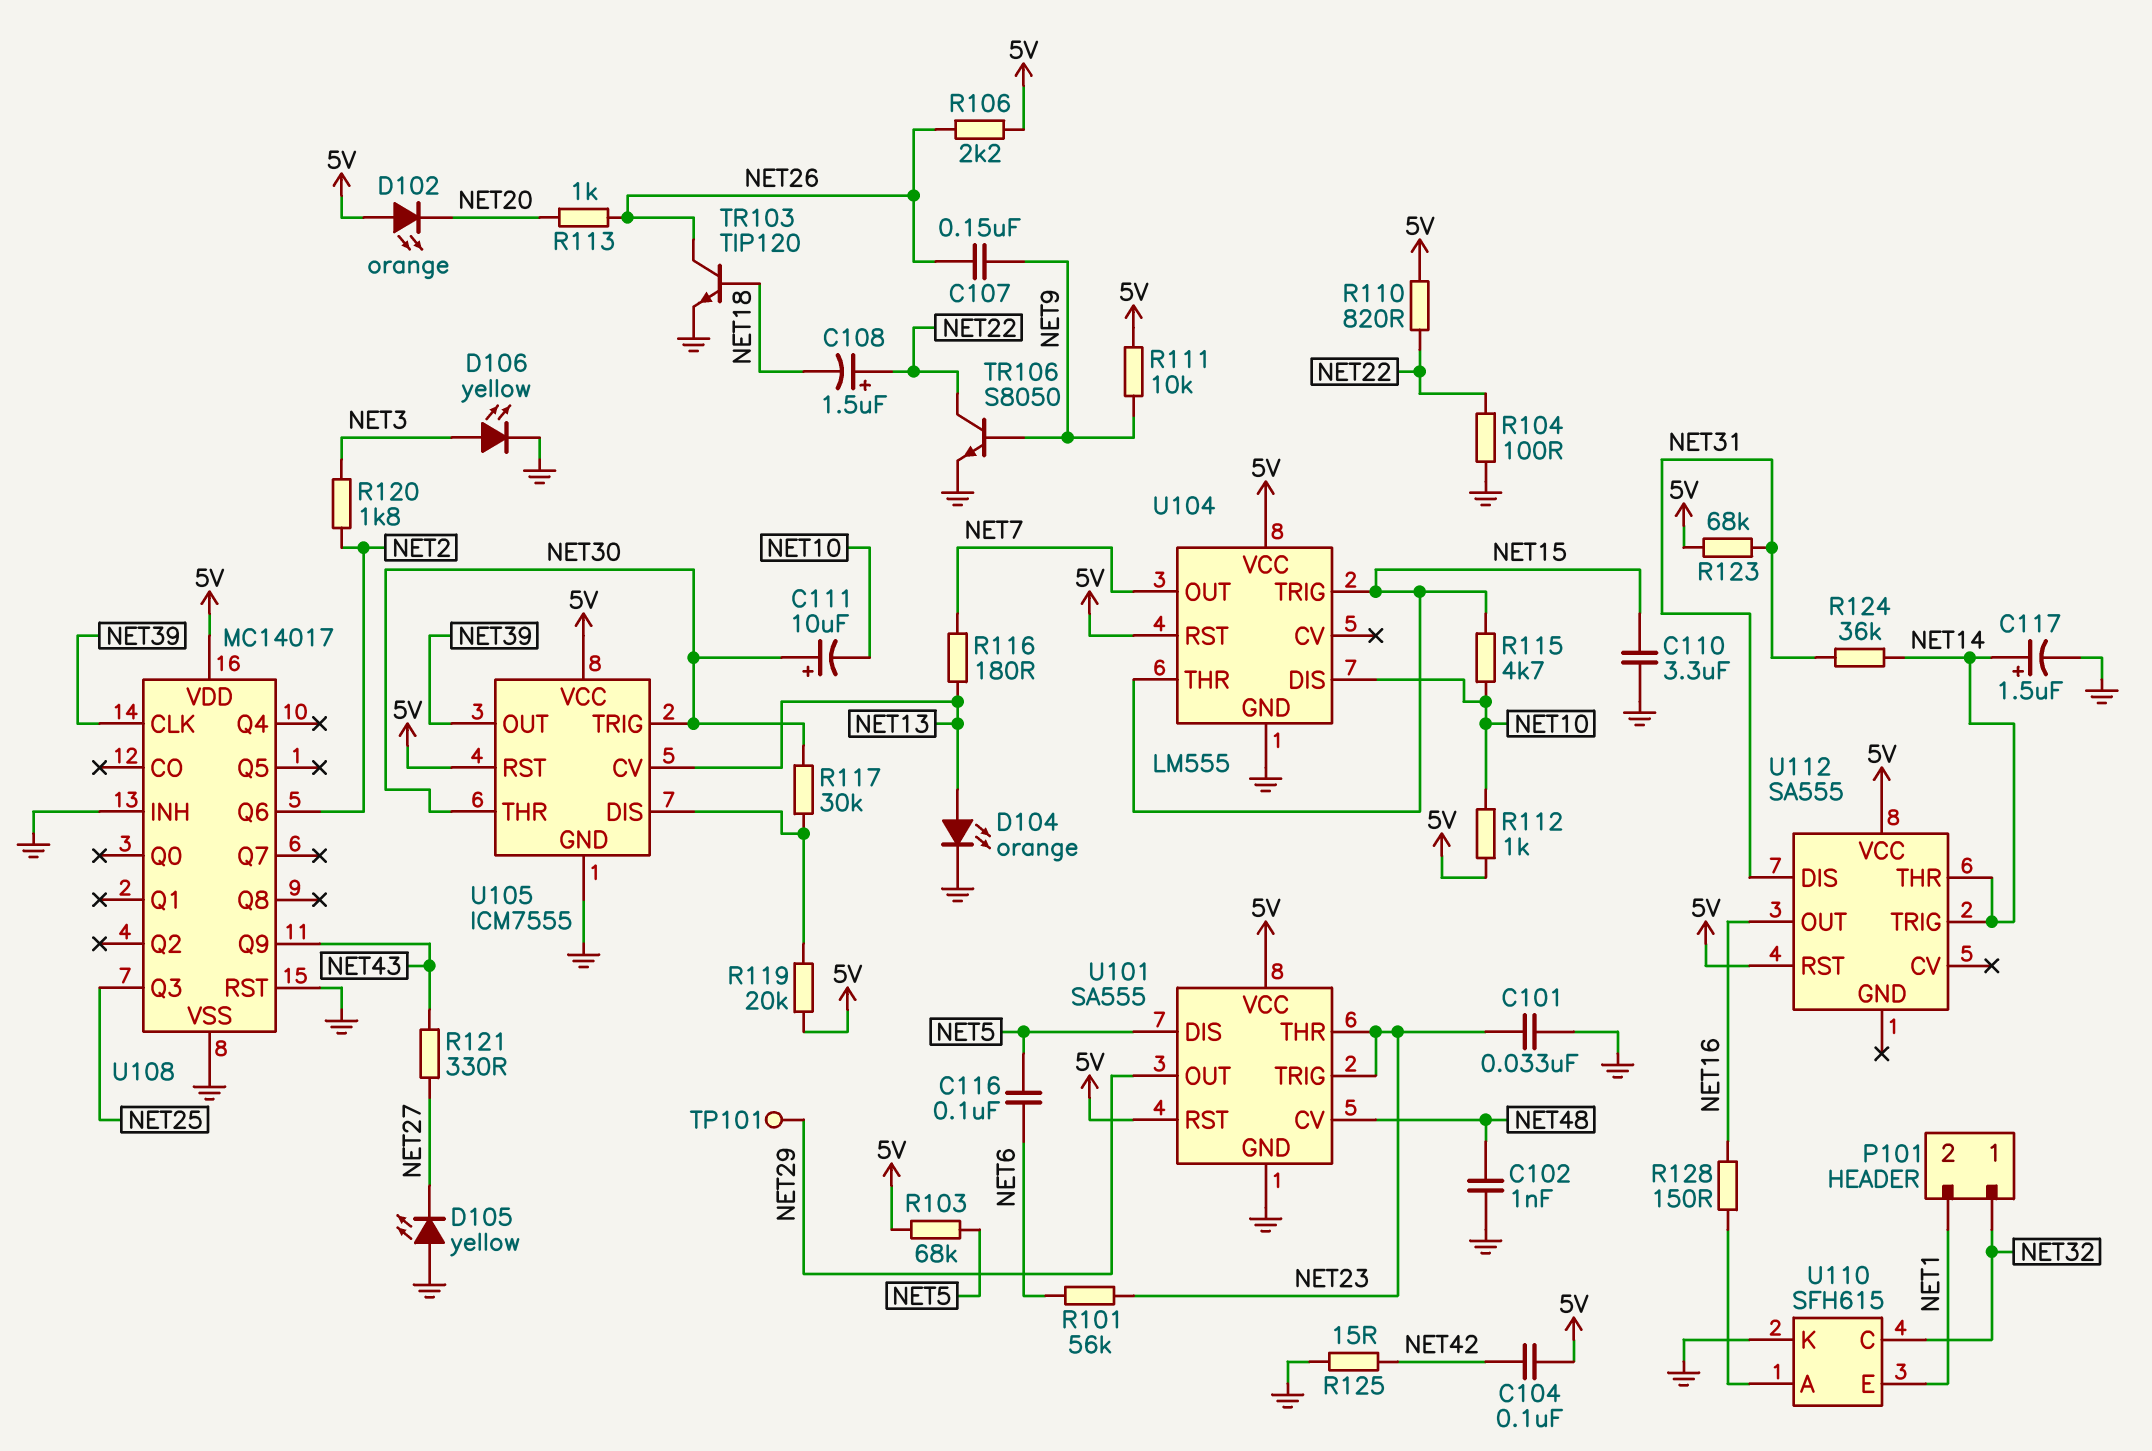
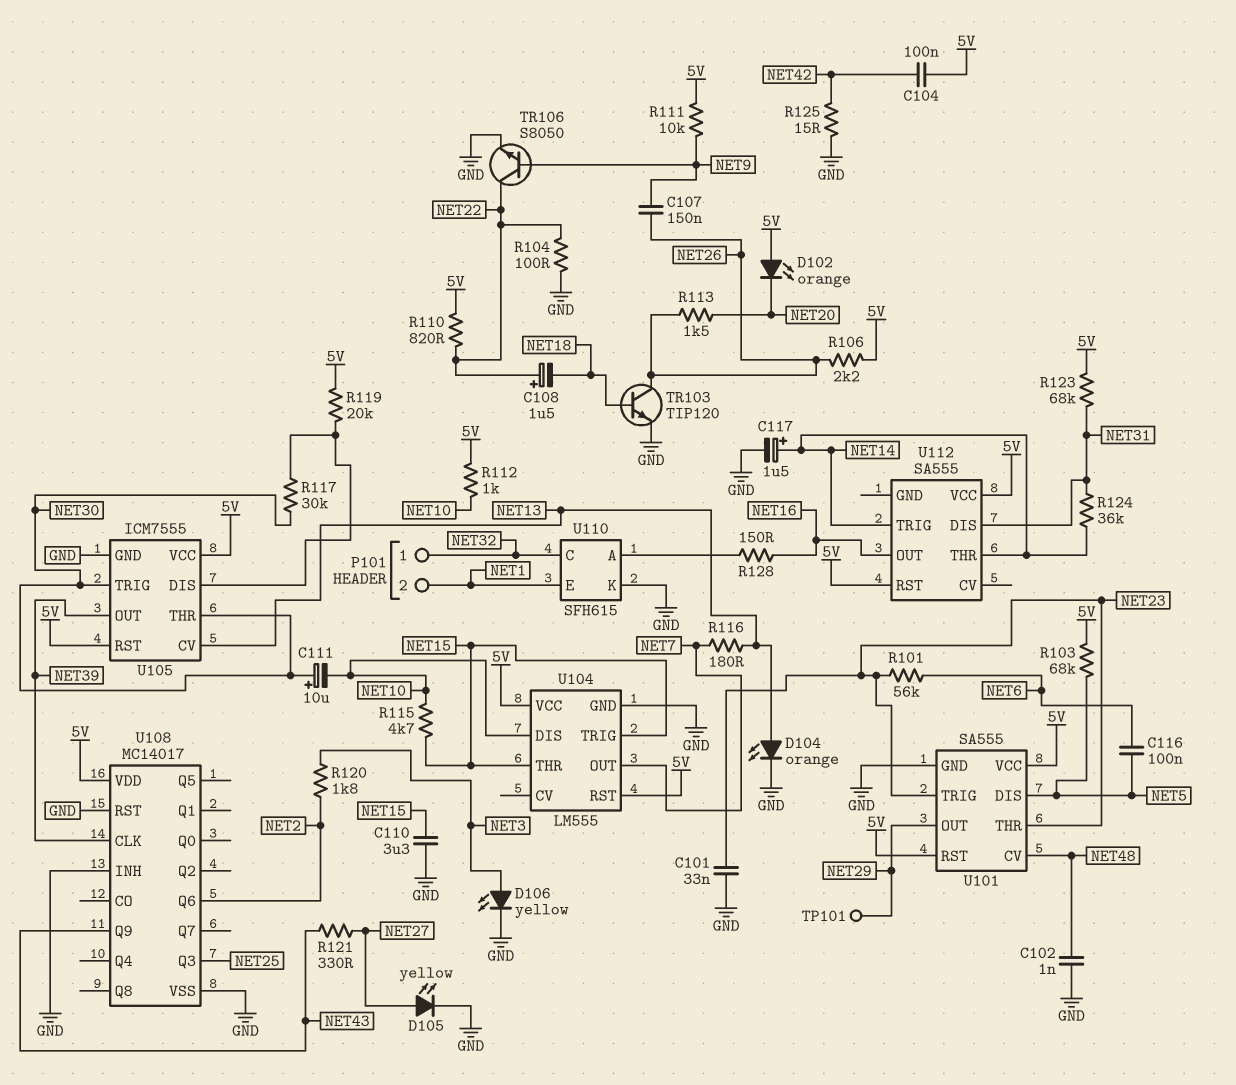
D105: LED yellow (A GND, K NET27) -> LED yellow (A NET27, K GND)
R113: 1k (NET20, NET26) -> 1.5k (NET20, NET26)

